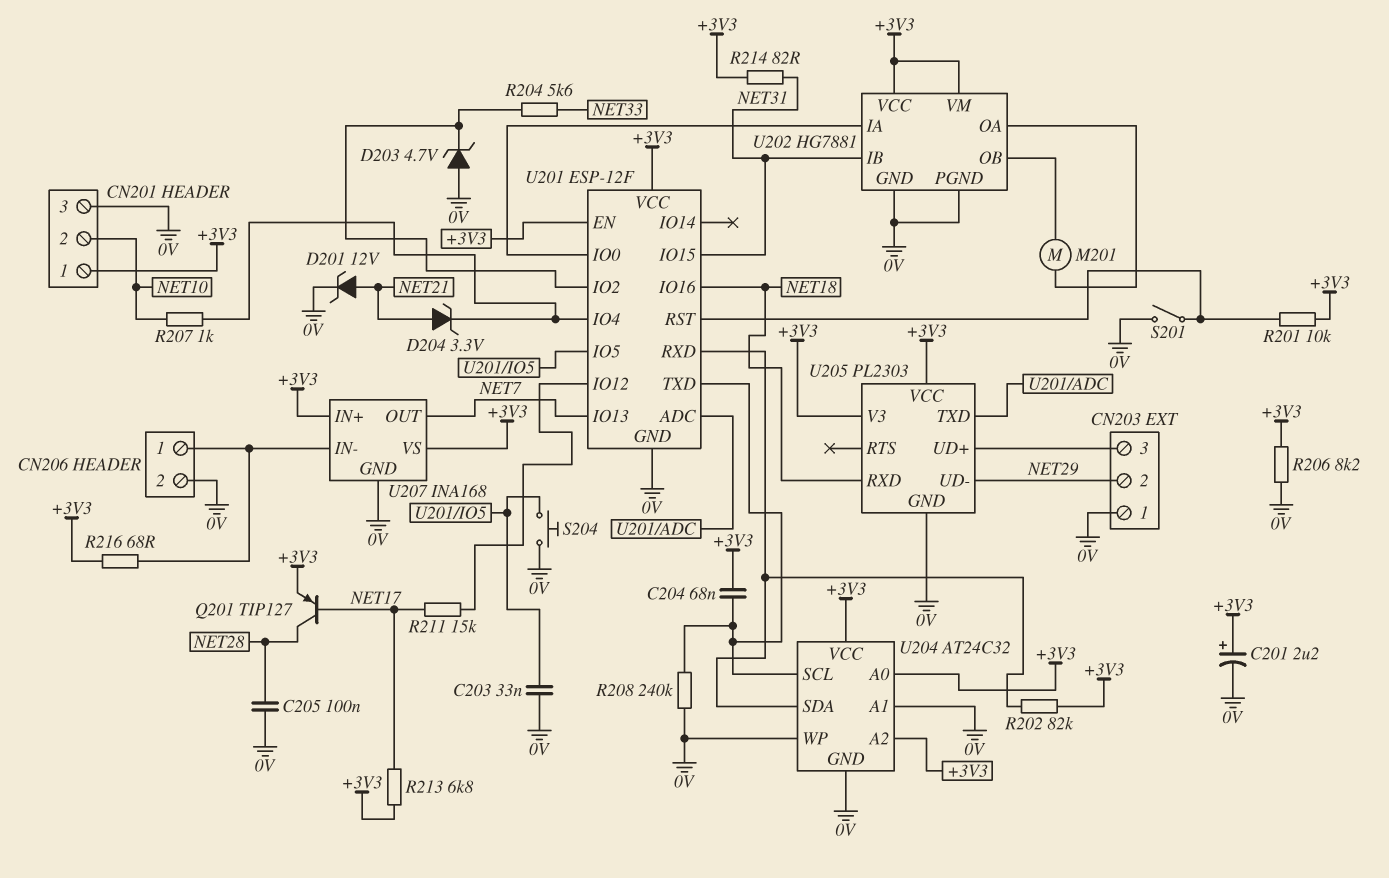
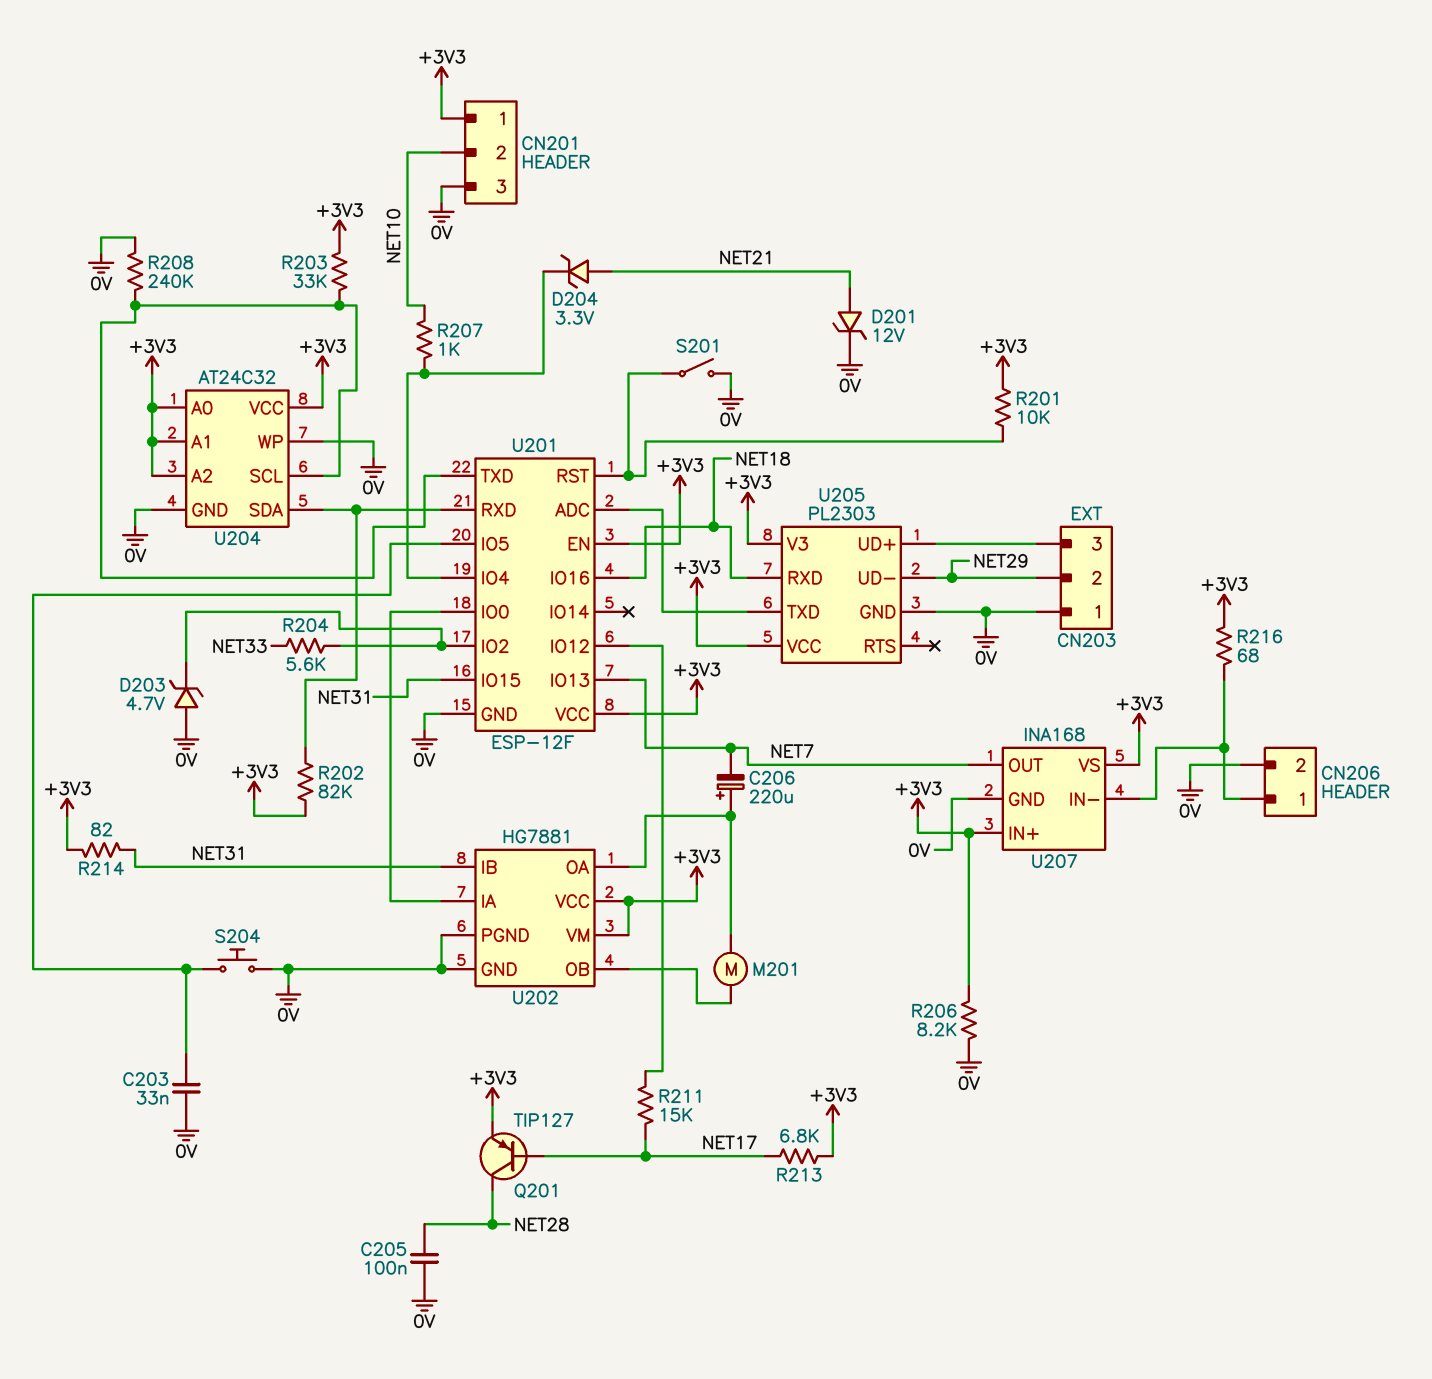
C201: 2.2uF (plus +3V3, minus 0V) -> none
C204: 68nF (+3V3, U201/TXD) -> none
C206: none -> 220uF (plus U202/OA, minus NET7)
R203: none -> 33k (+3V3, U201/TXD)
U204 pin A1: 0V -> +3V3

